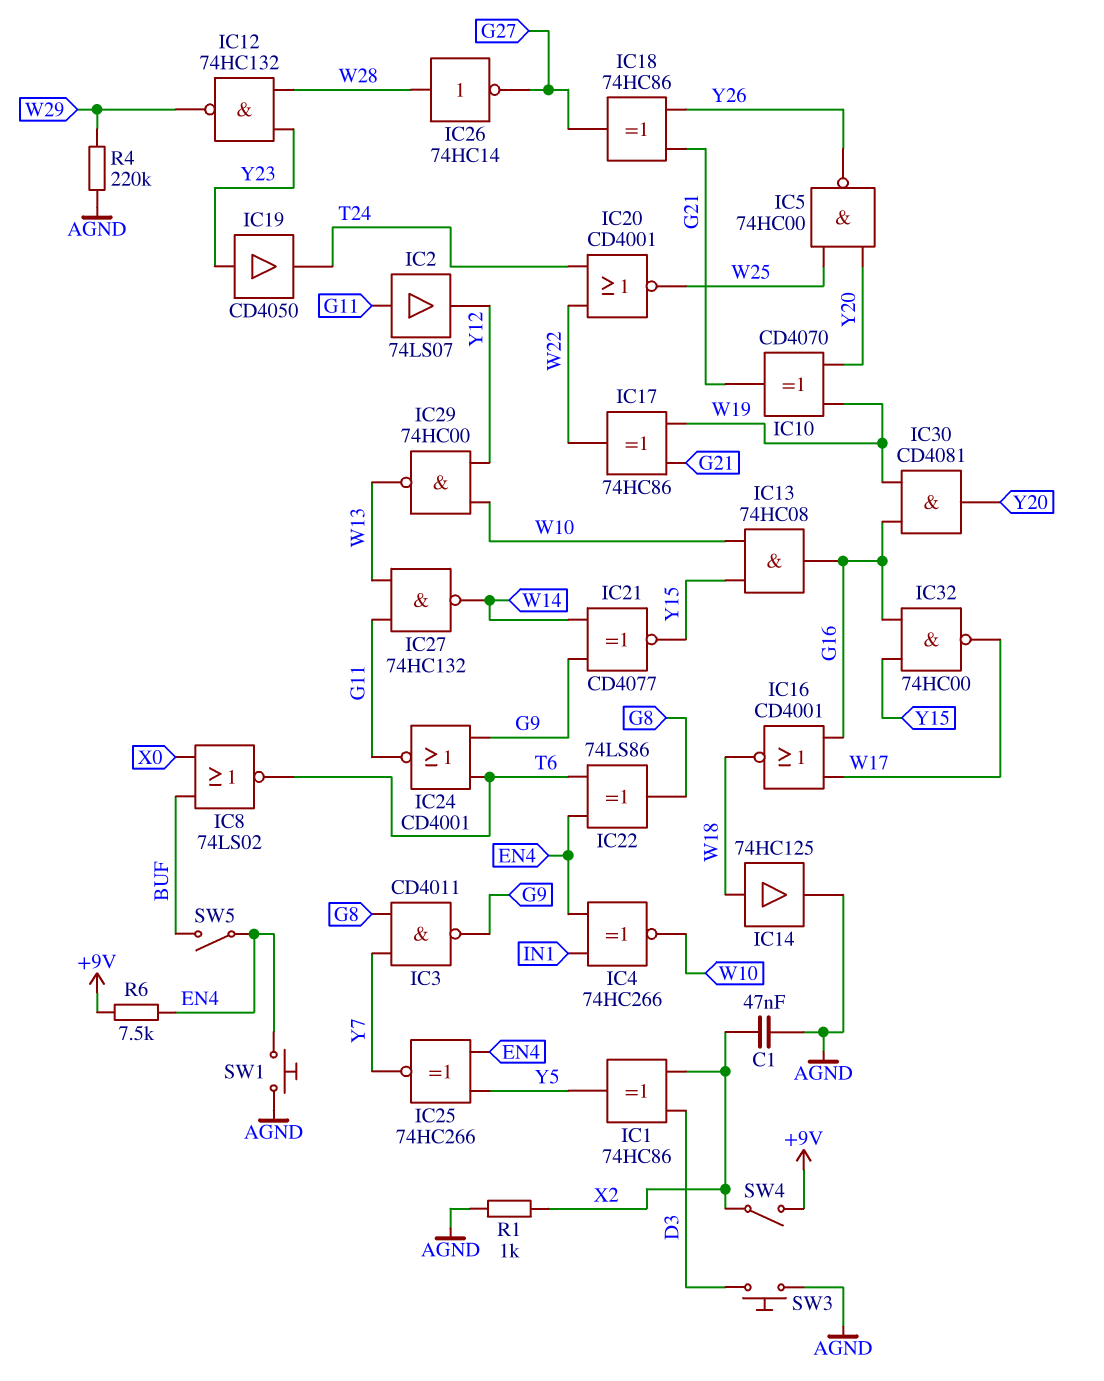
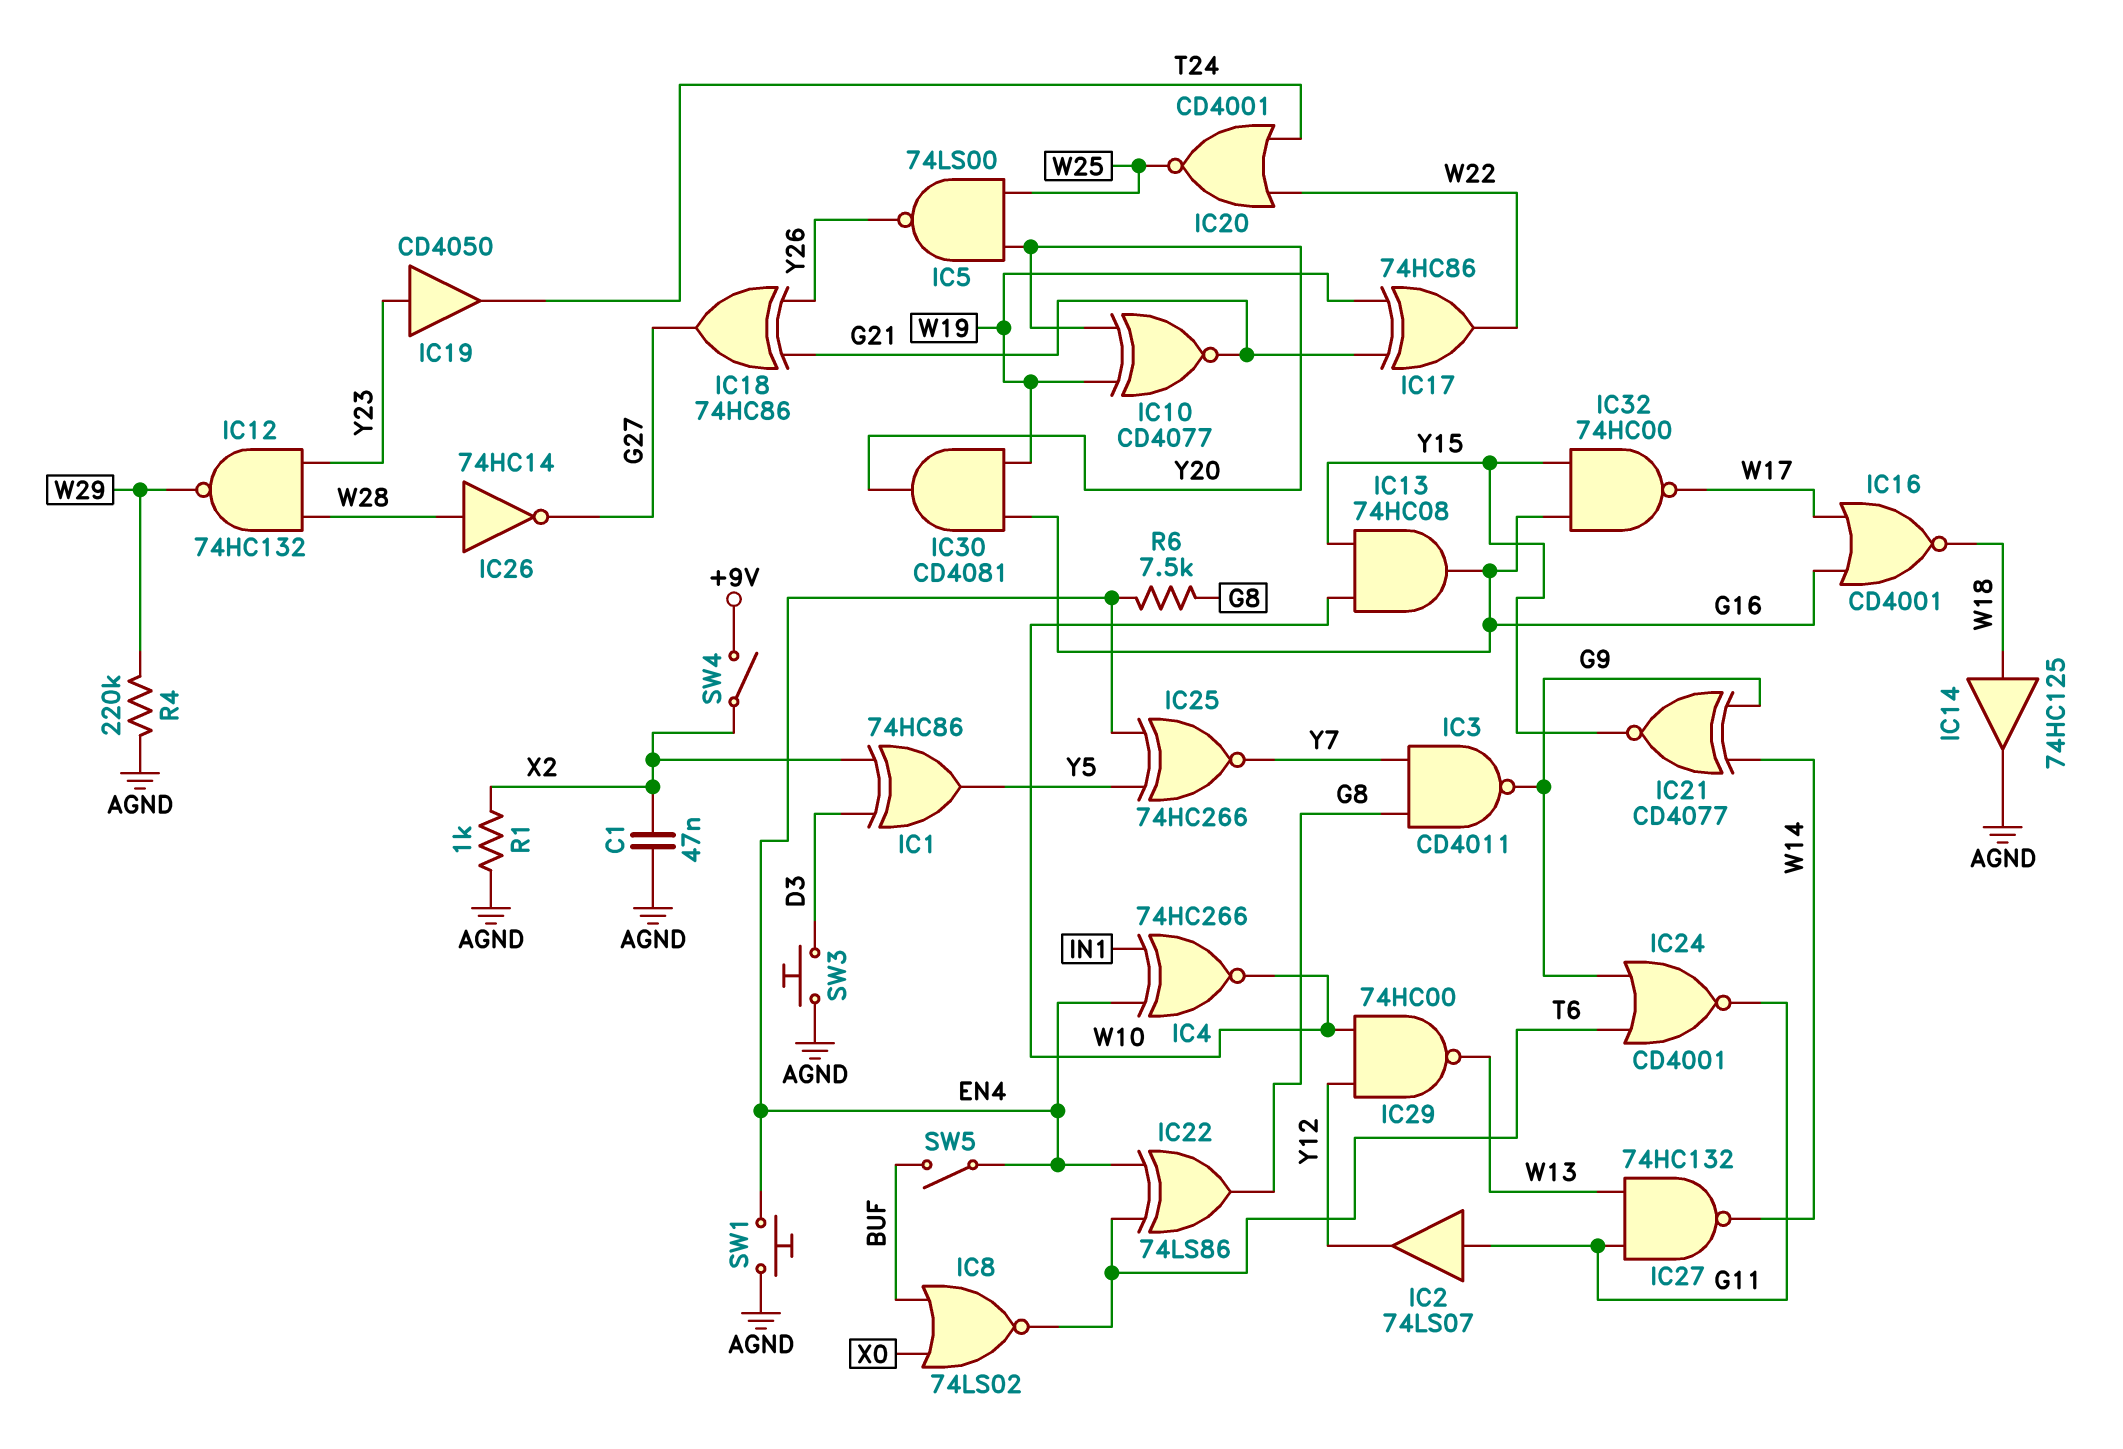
IC5: NAND 74HC00 (in W25, in Y20, out Y26) -> NAND 74LS00 (in W25, in Y20, out Y26)
IC10: XOR CD4070 (in W19, in Y20, out G21) -> XNOR CD4077 (in W19, in Y20, out G21)
R6: 7.5k (+9V, EN4) -> 7.5k (EN4, G8)

